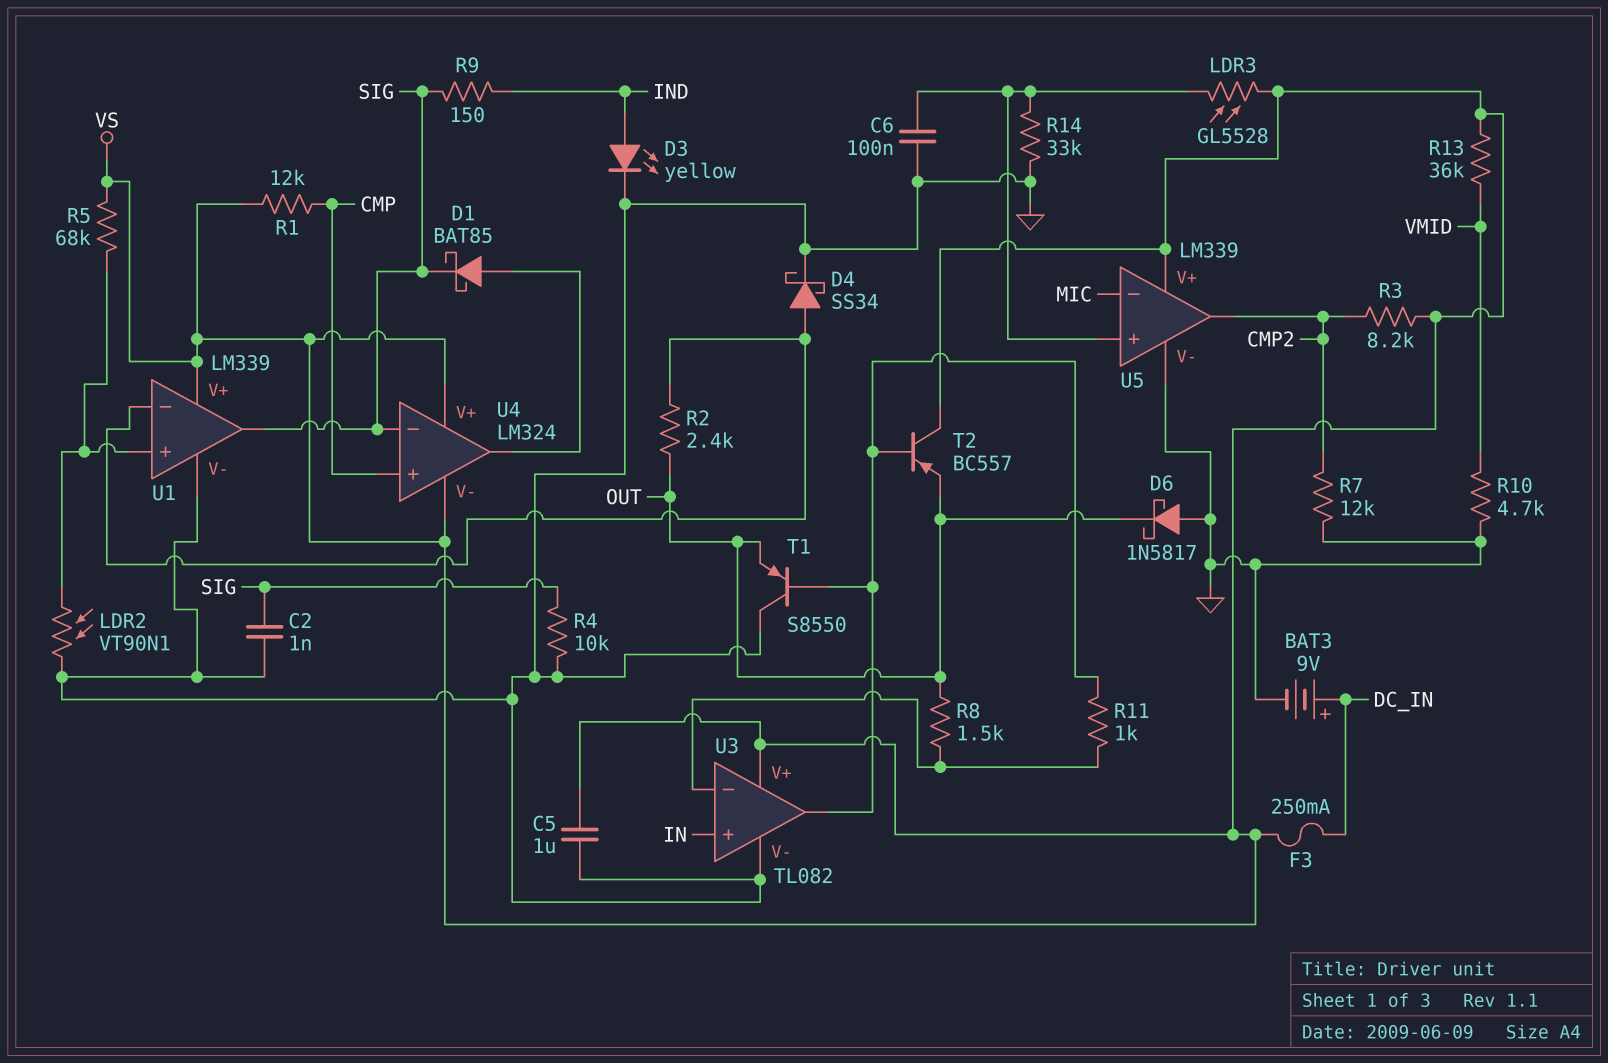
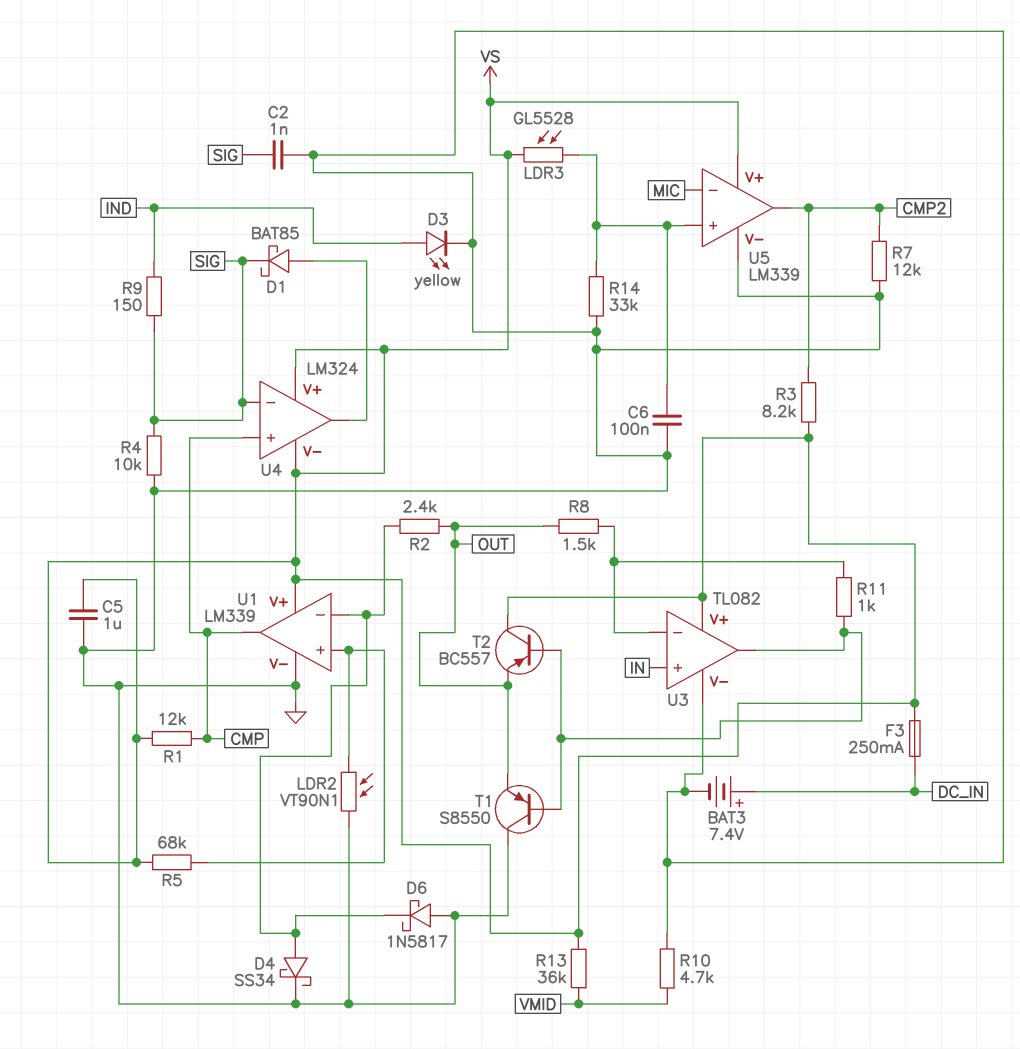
BAT3: 9V (plus DC_IN, minus GND) -> 7.4V (plus DC_IN, minus GND)
D6: schottky 1N5817 (A GND, K OUT) -> schottky 1N5817 (A GND, K U1/in-)
U1 pin out: SIG -> CMP

